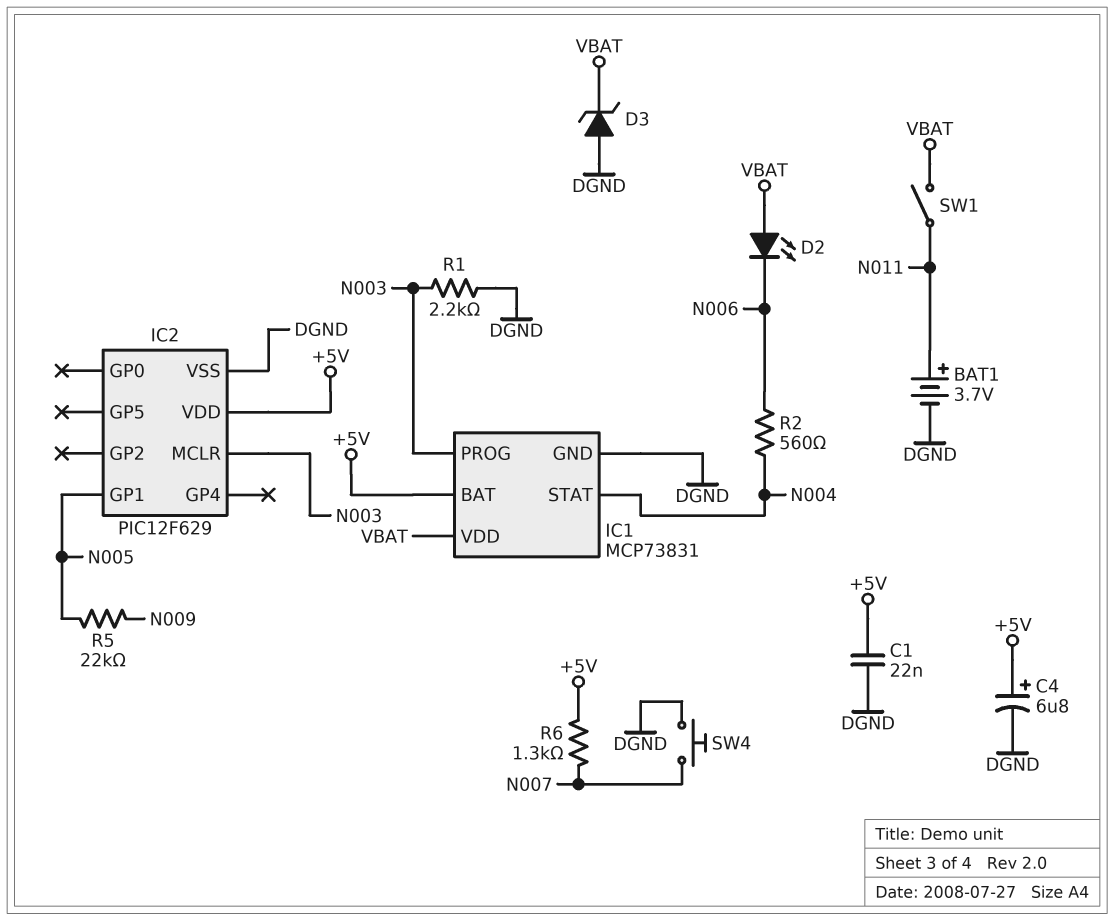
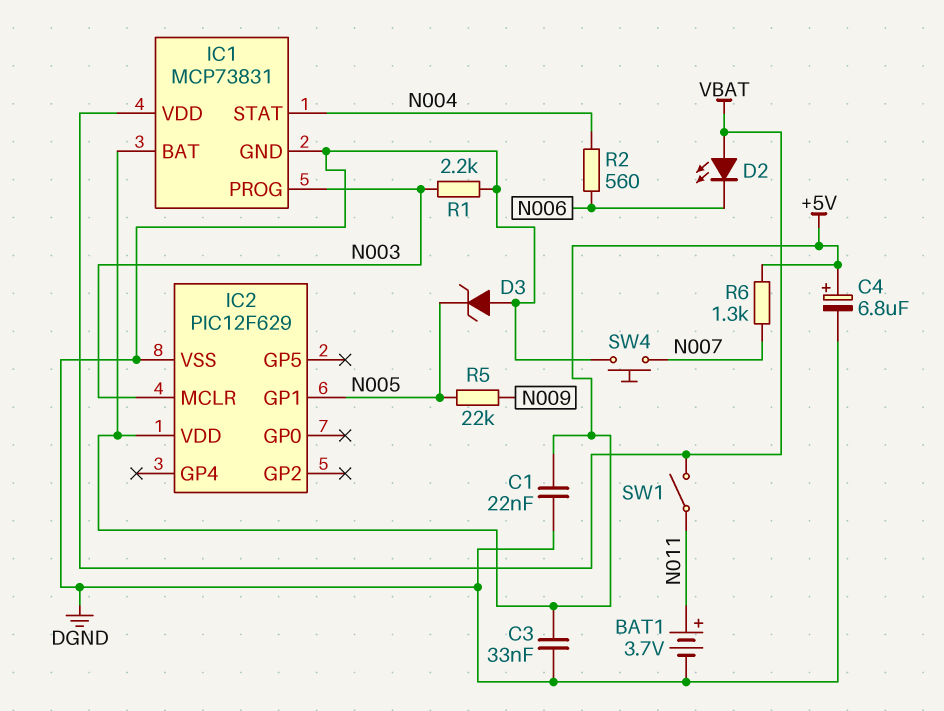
C3: none -> 33nF (+5V, DGND)
D3: zener (A DGND, K VBAT) -> zener (A DGND, K N005)

